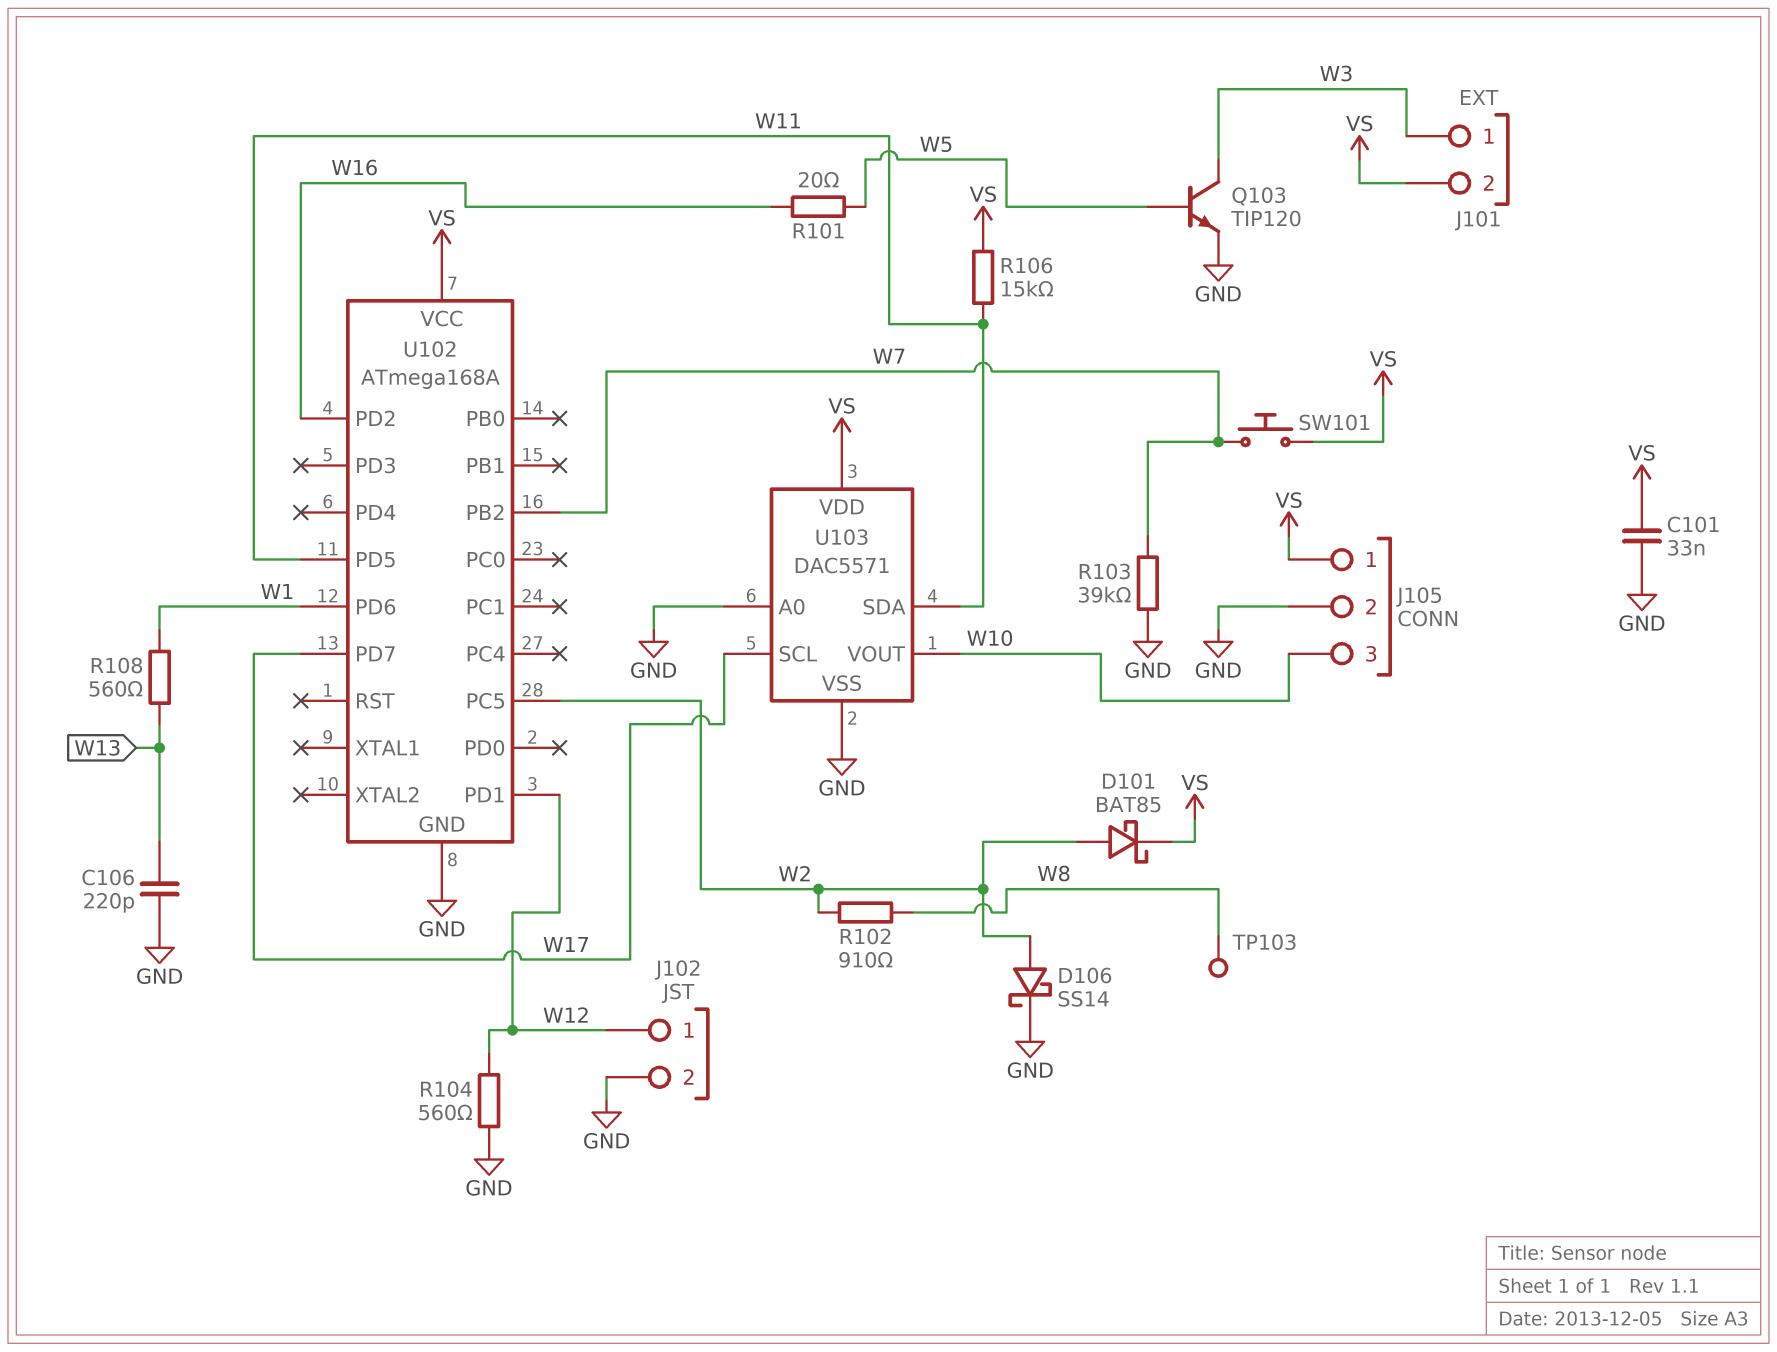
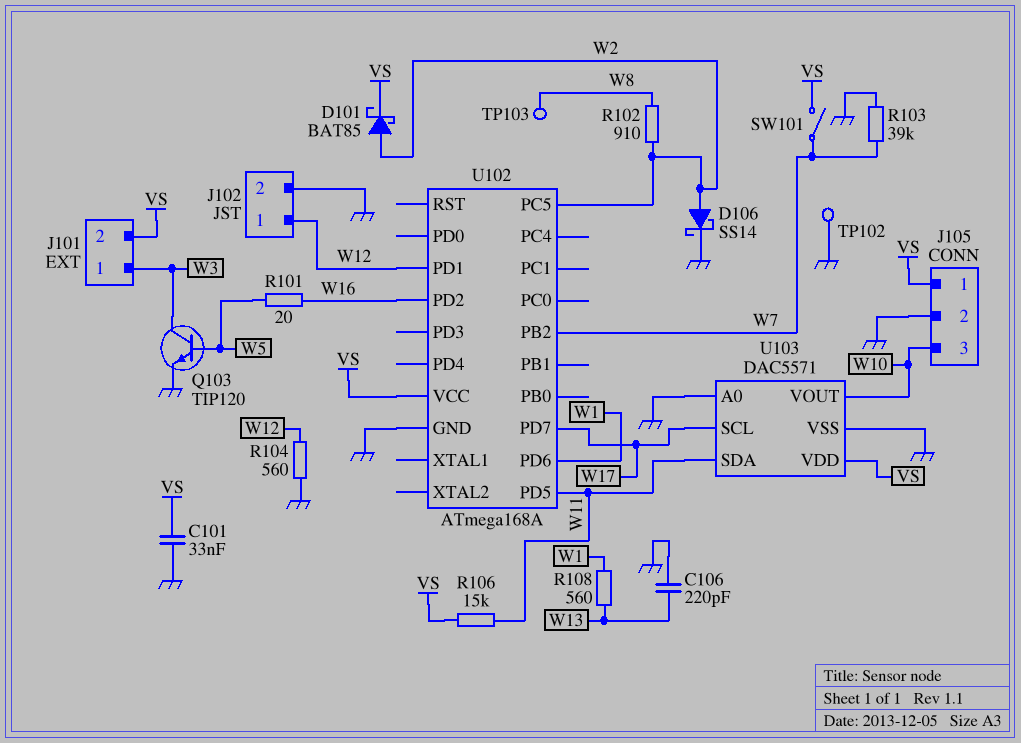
SW101: button (VS, W7) -> switch (VS, W7)
TP102: none -> test point (GND)

